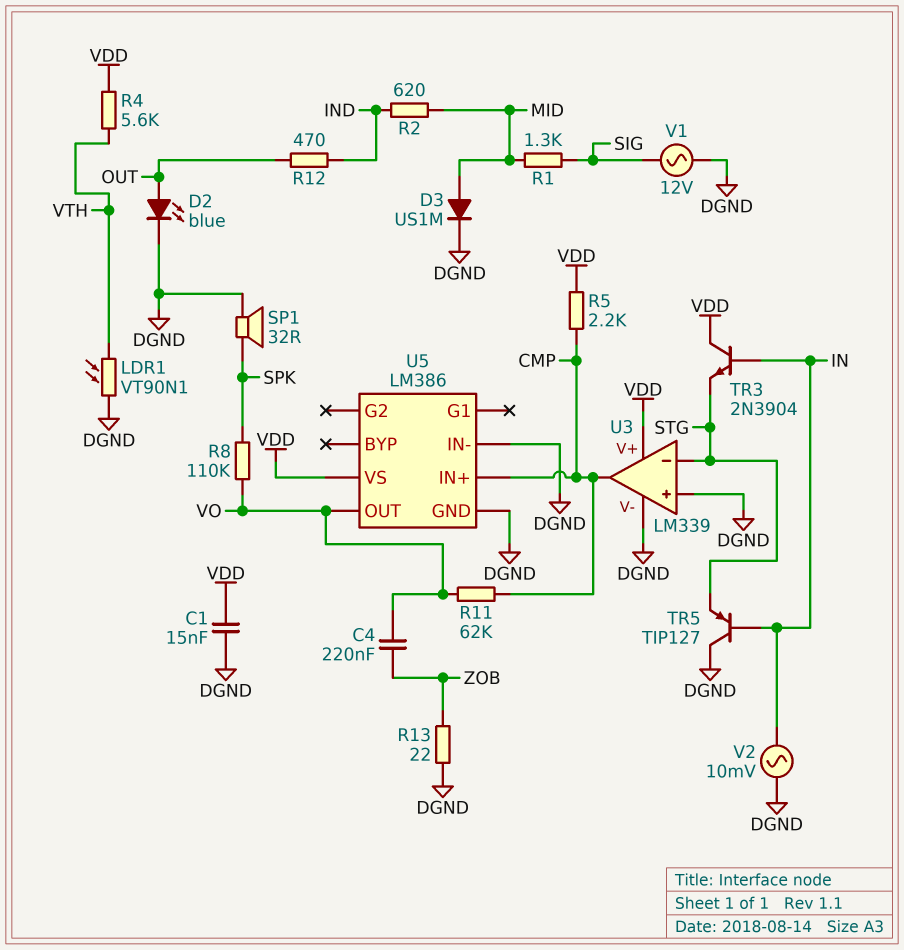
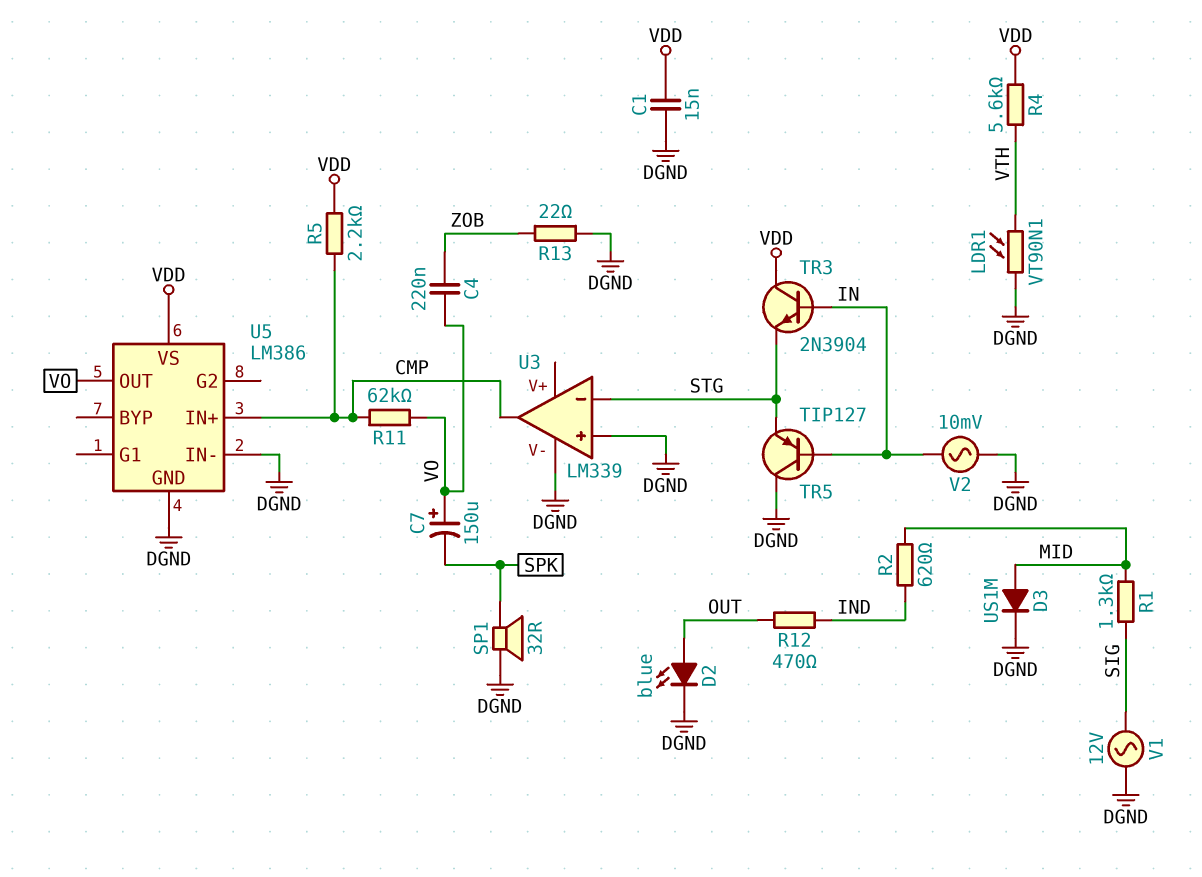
C7: none -> 150uF (plus VO, minus SPK)
R8: 110k (SPK, VO) -> none
U3 pin V+: VDD -> none

